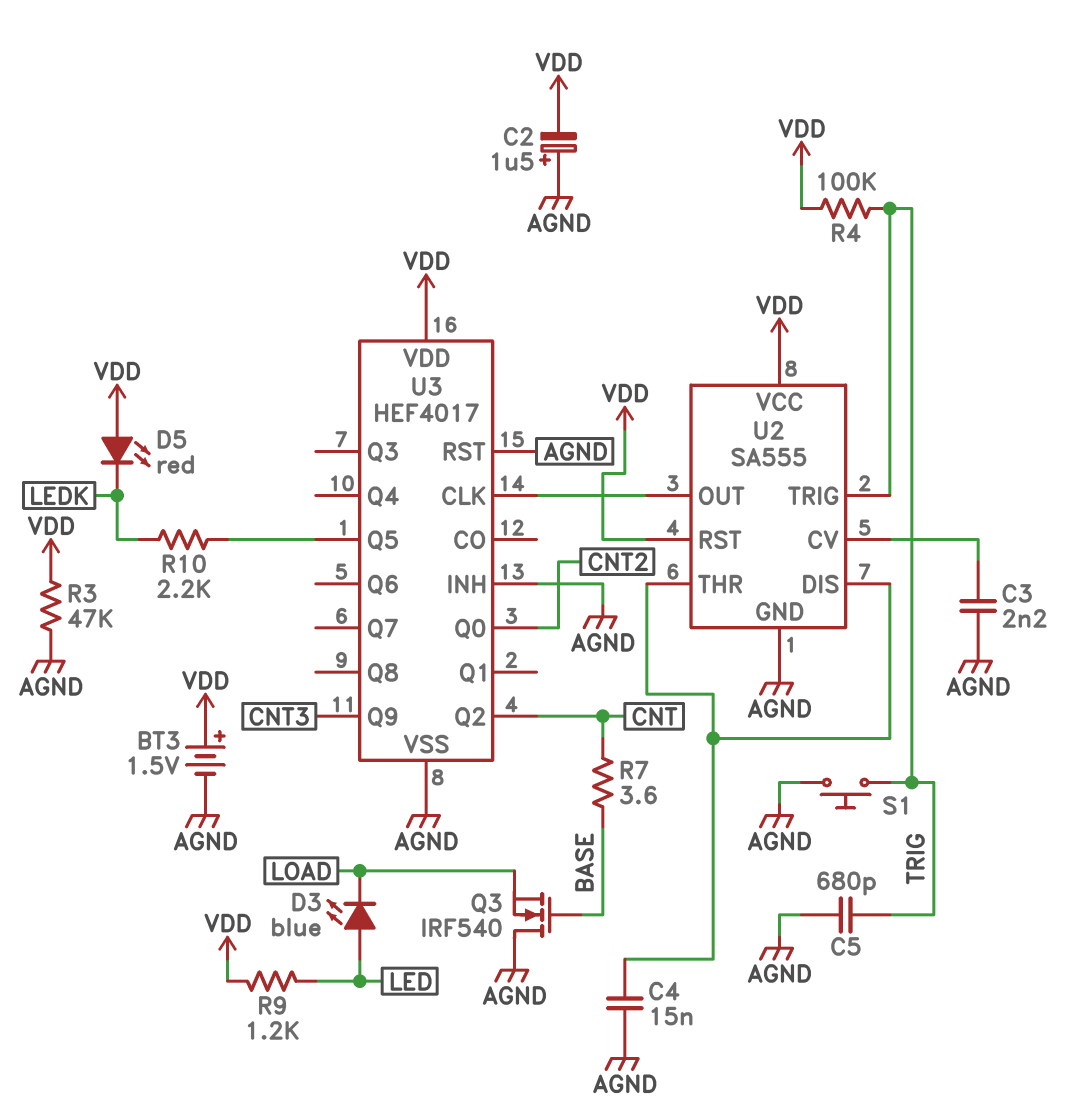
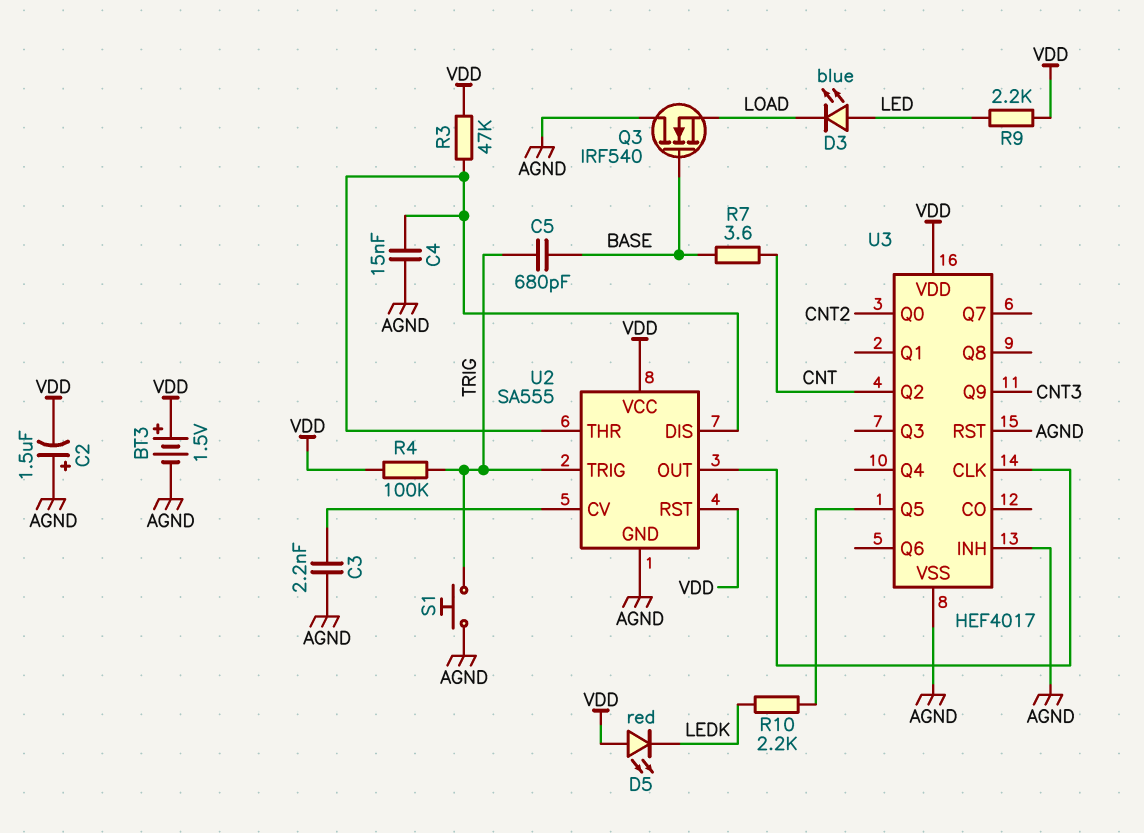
C5: 680pF (AGND, TRIG) -> 680pF (BASE, TRIG)
R3: 47k (AGND, VDD) -> 47k (U2/DIS, VDD)
R9: 1.2k (LED, VDD) -> 2.2k (LED, VDD)

